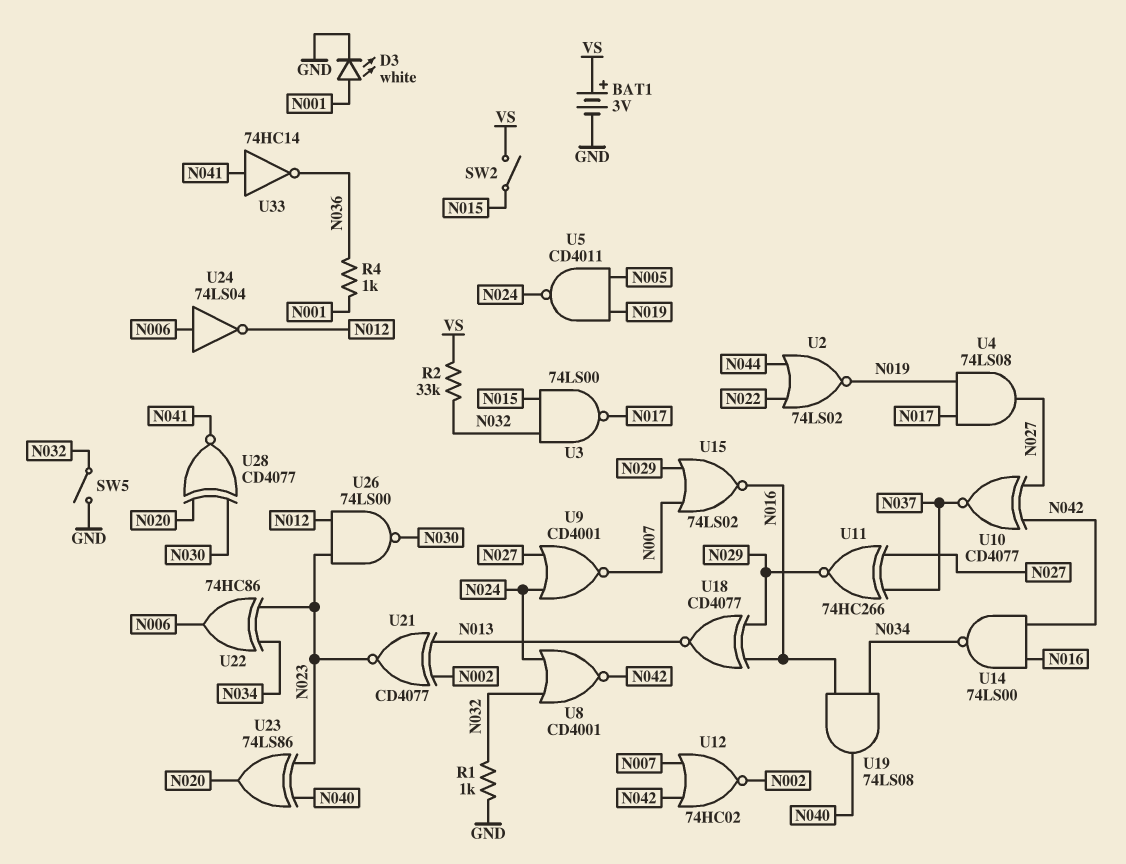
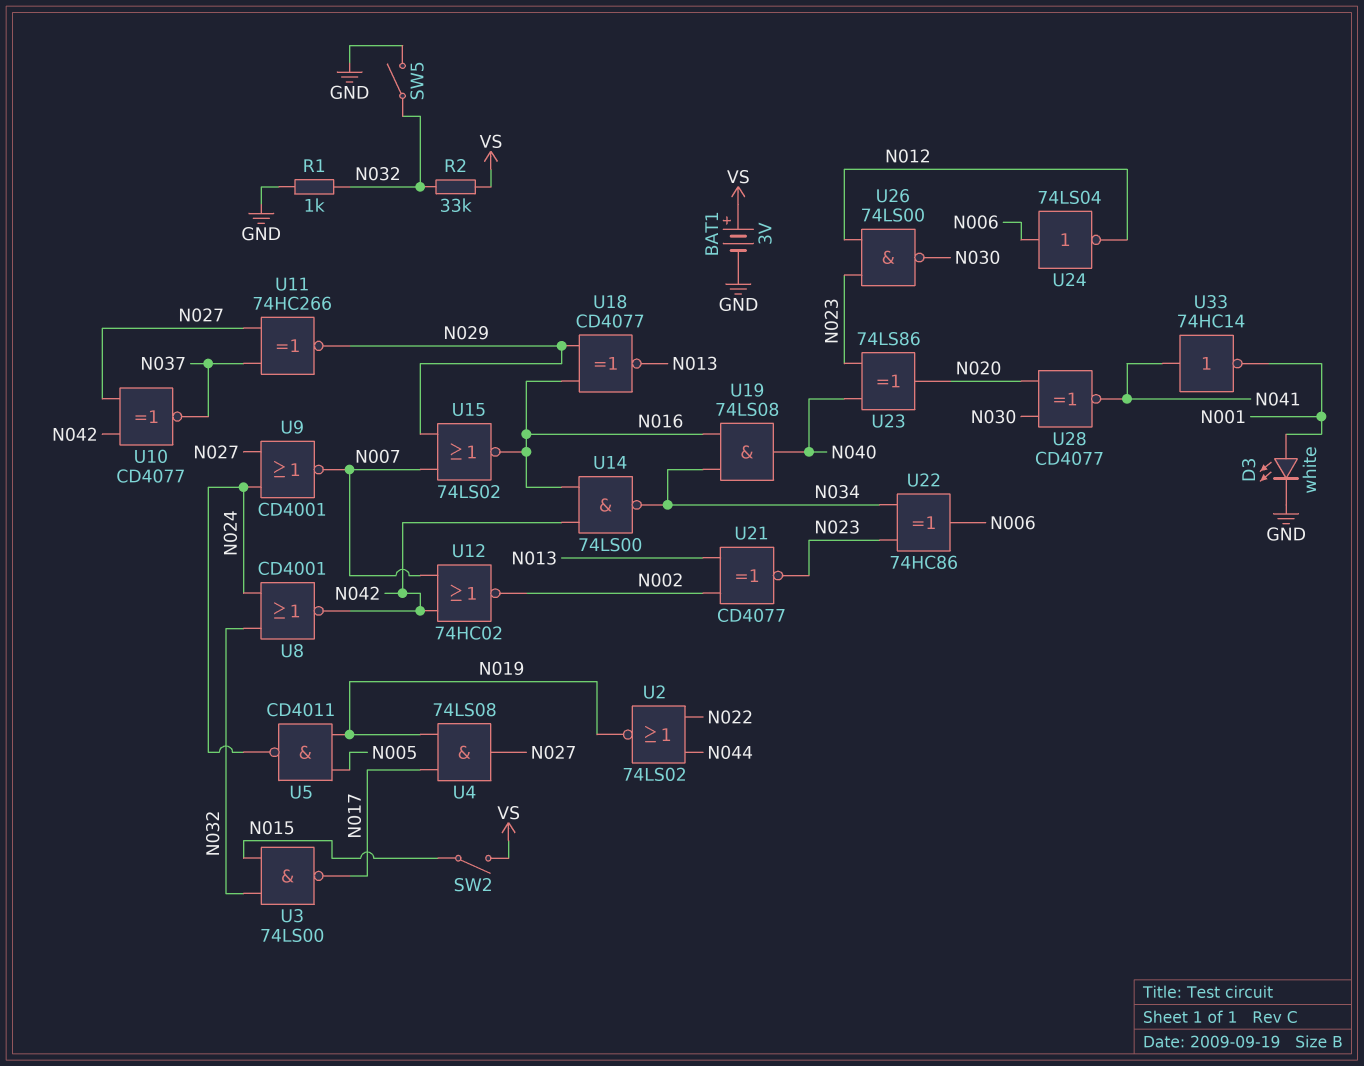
R4: 1k (N001, N036) -> none
U33: NOT 74HC14 (in N041, out N036) -> NOT 74HC14 (in N041, out N001)

